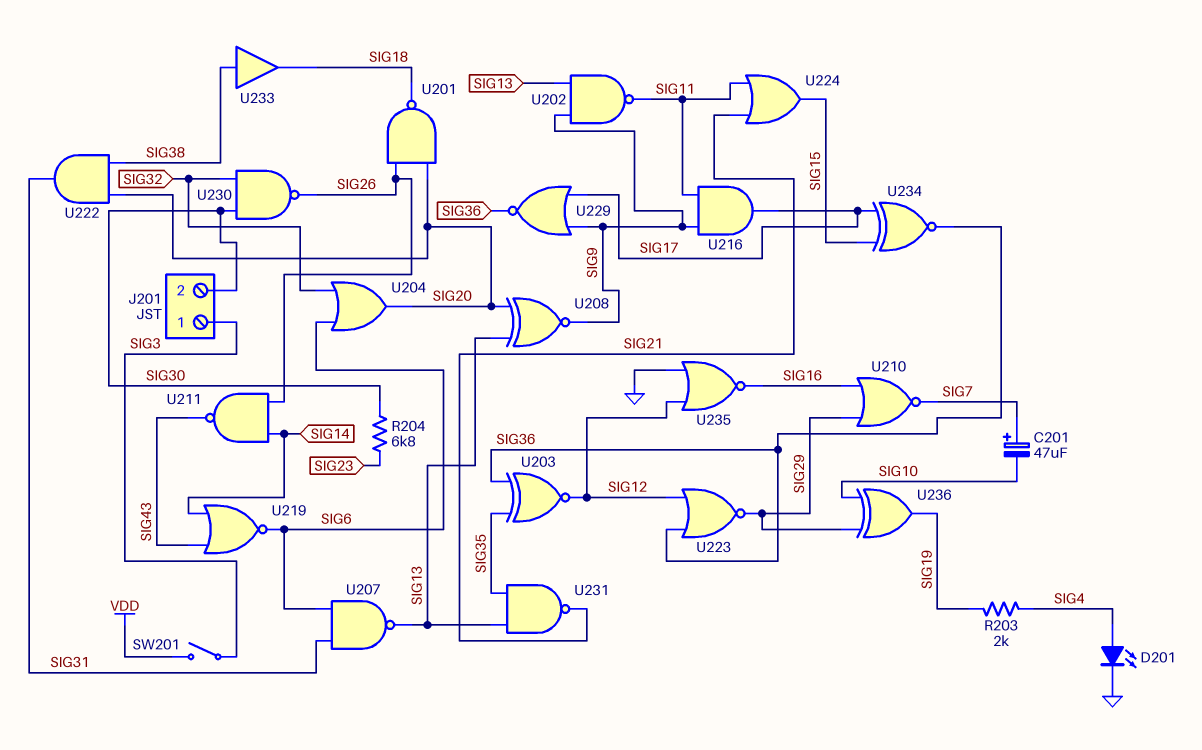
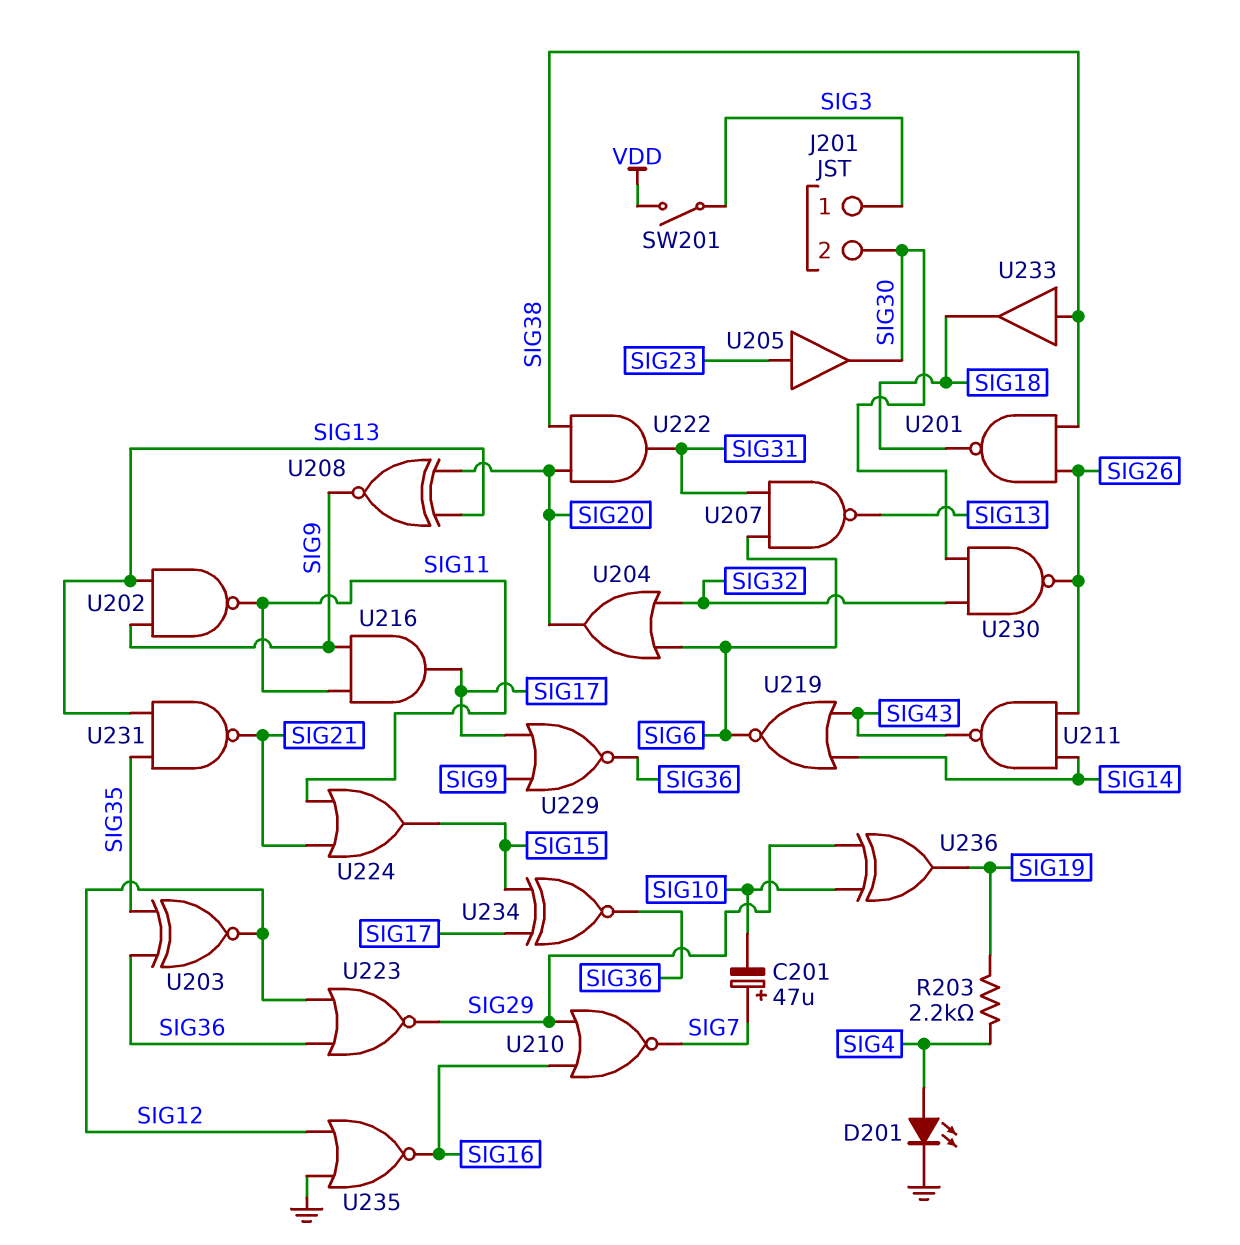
R203: 2k (SIG4, SIG19) -> 2.2k (SIG4, SIG19)
R204: 6.8k (SIG23, SIG30) -> none
U201: NAND (in SIG20, in SIG26, out SIG18) -> NAND (in SIG26, in SIG38, out SIG18)
U205: none -> buffer (in SIG23, out SIG30)

